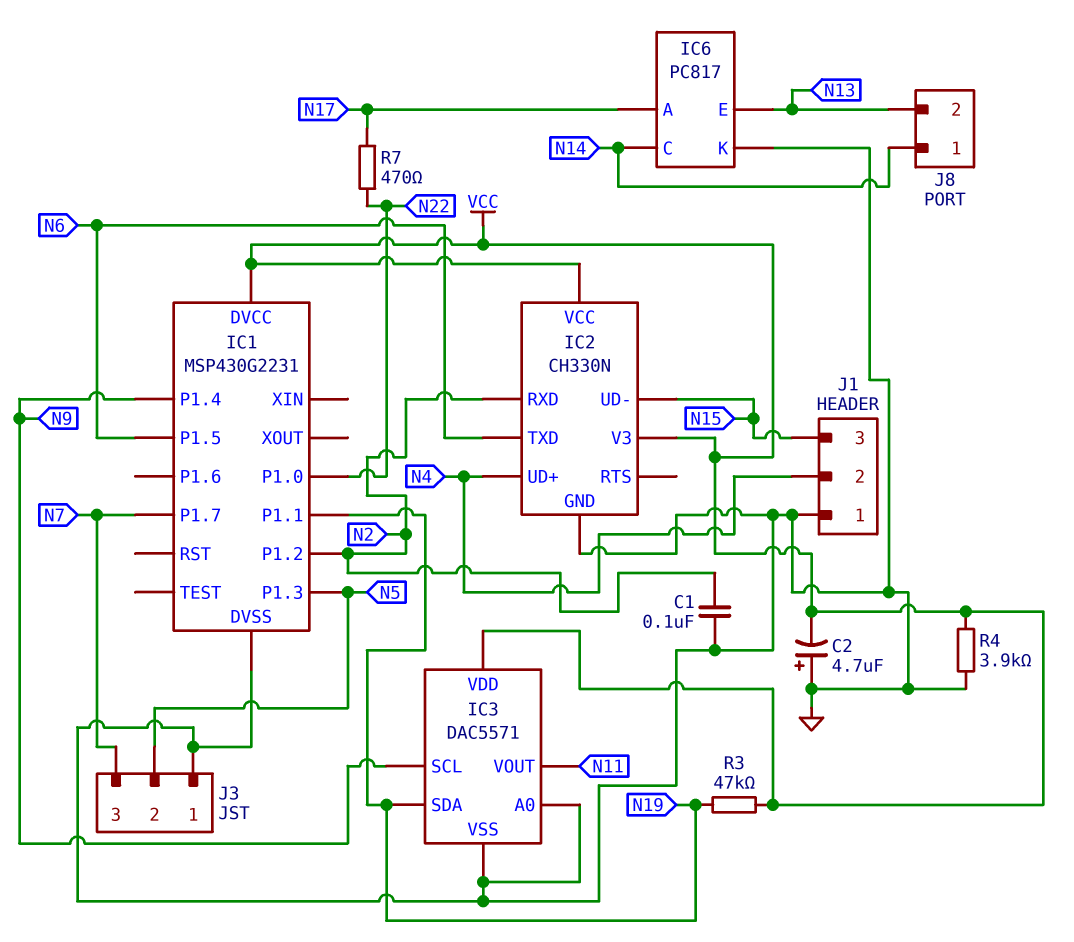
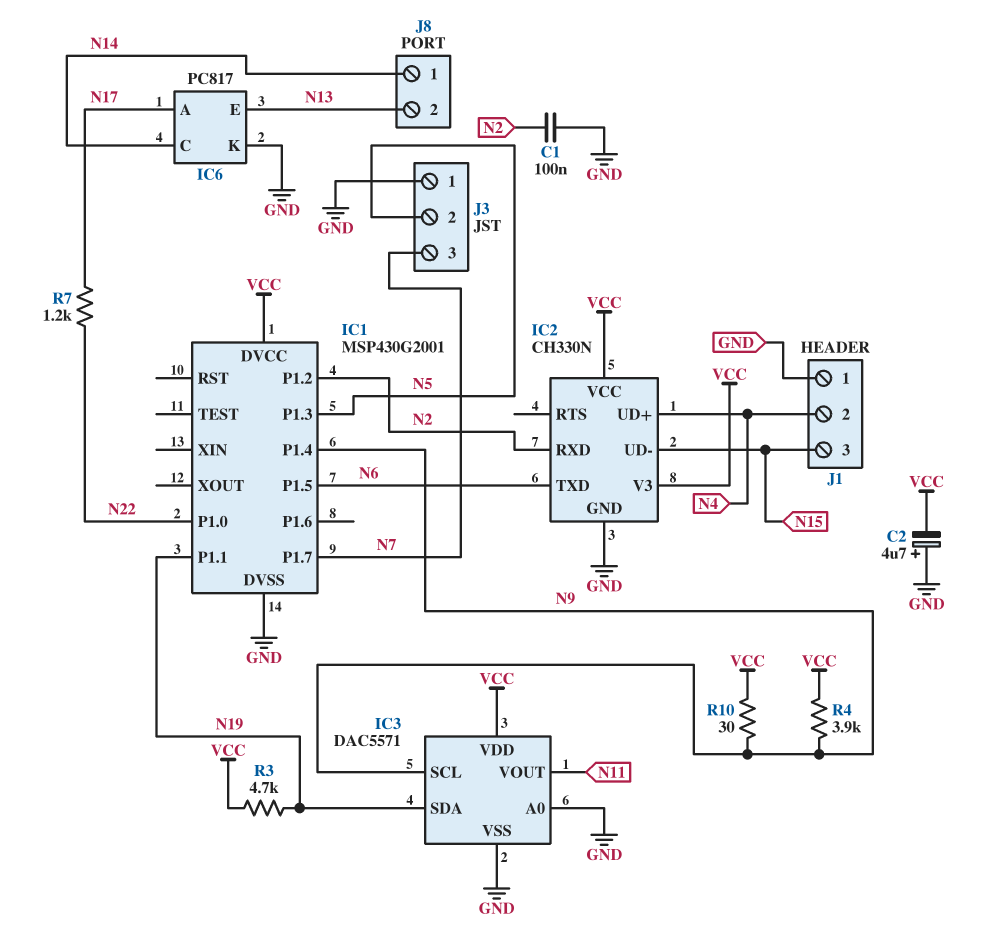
IC1: MSP430G2231 -> MSP430G2001
R3: 47k (N19, VCC) -> 4.7k (N19, VCC)
R4: 3.9k (GND, VCC) -> 3.9k (N9, VCC)
R7: 470 (N17, N22) -> 1.2k (N17, N22)
R10: none -> 30 (N9, VCC)

